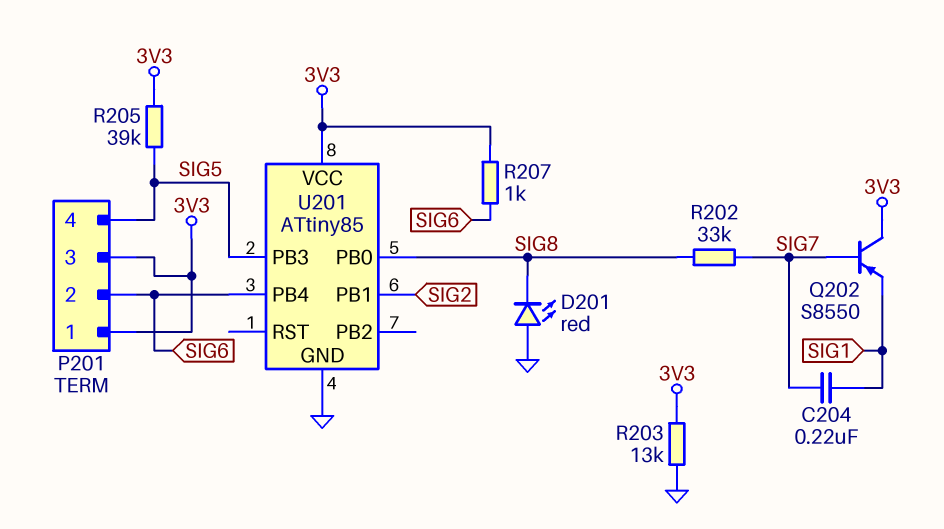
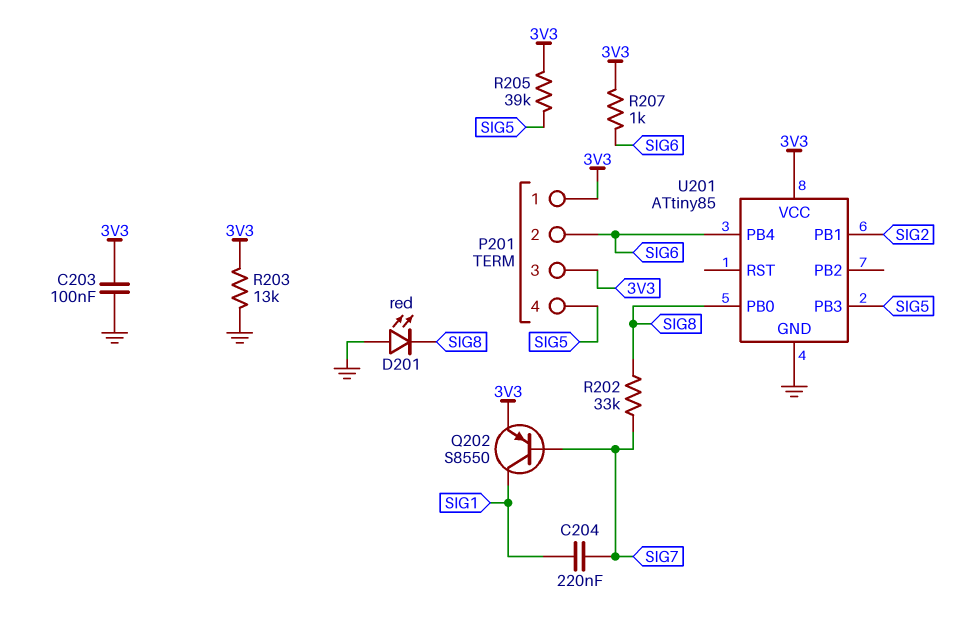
C203: none -> 100nF (3V3, GND)
Q202: PNP S8550 (B SIG7, C 3V3, E SIG1) -> PNP S8550 (B SIG7, C SIG1, E 3V3)

